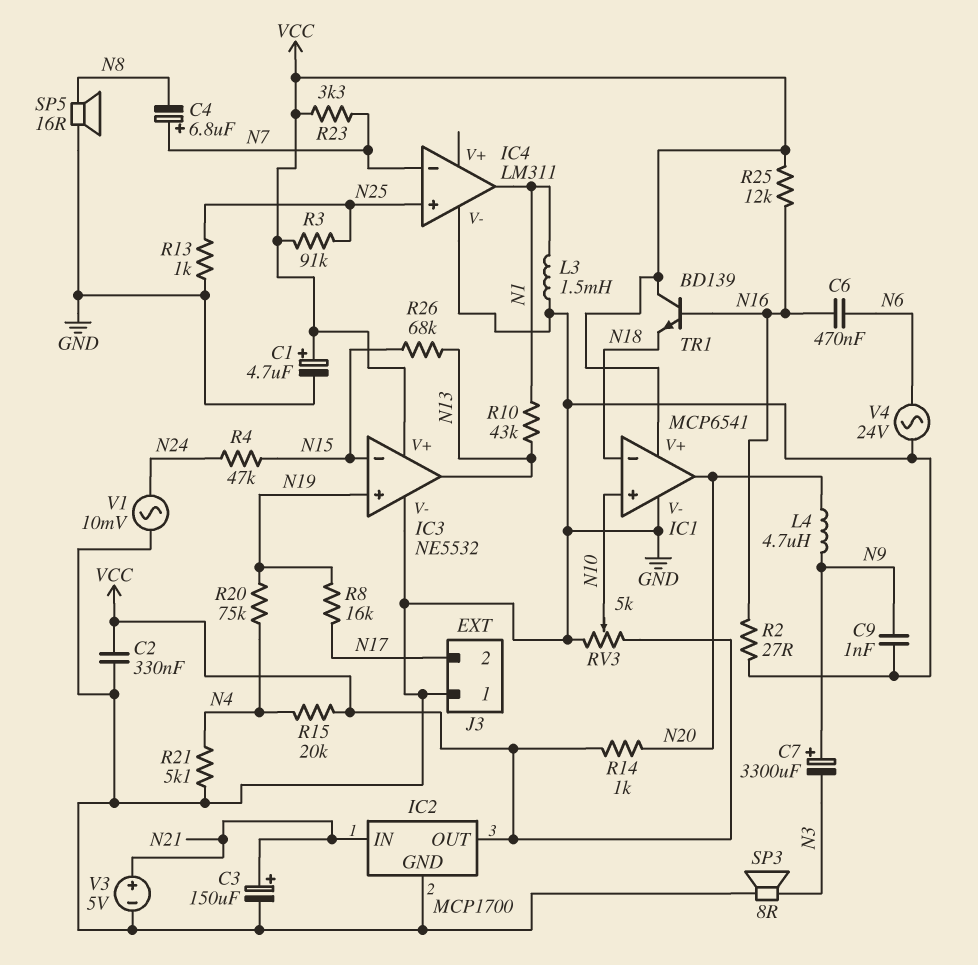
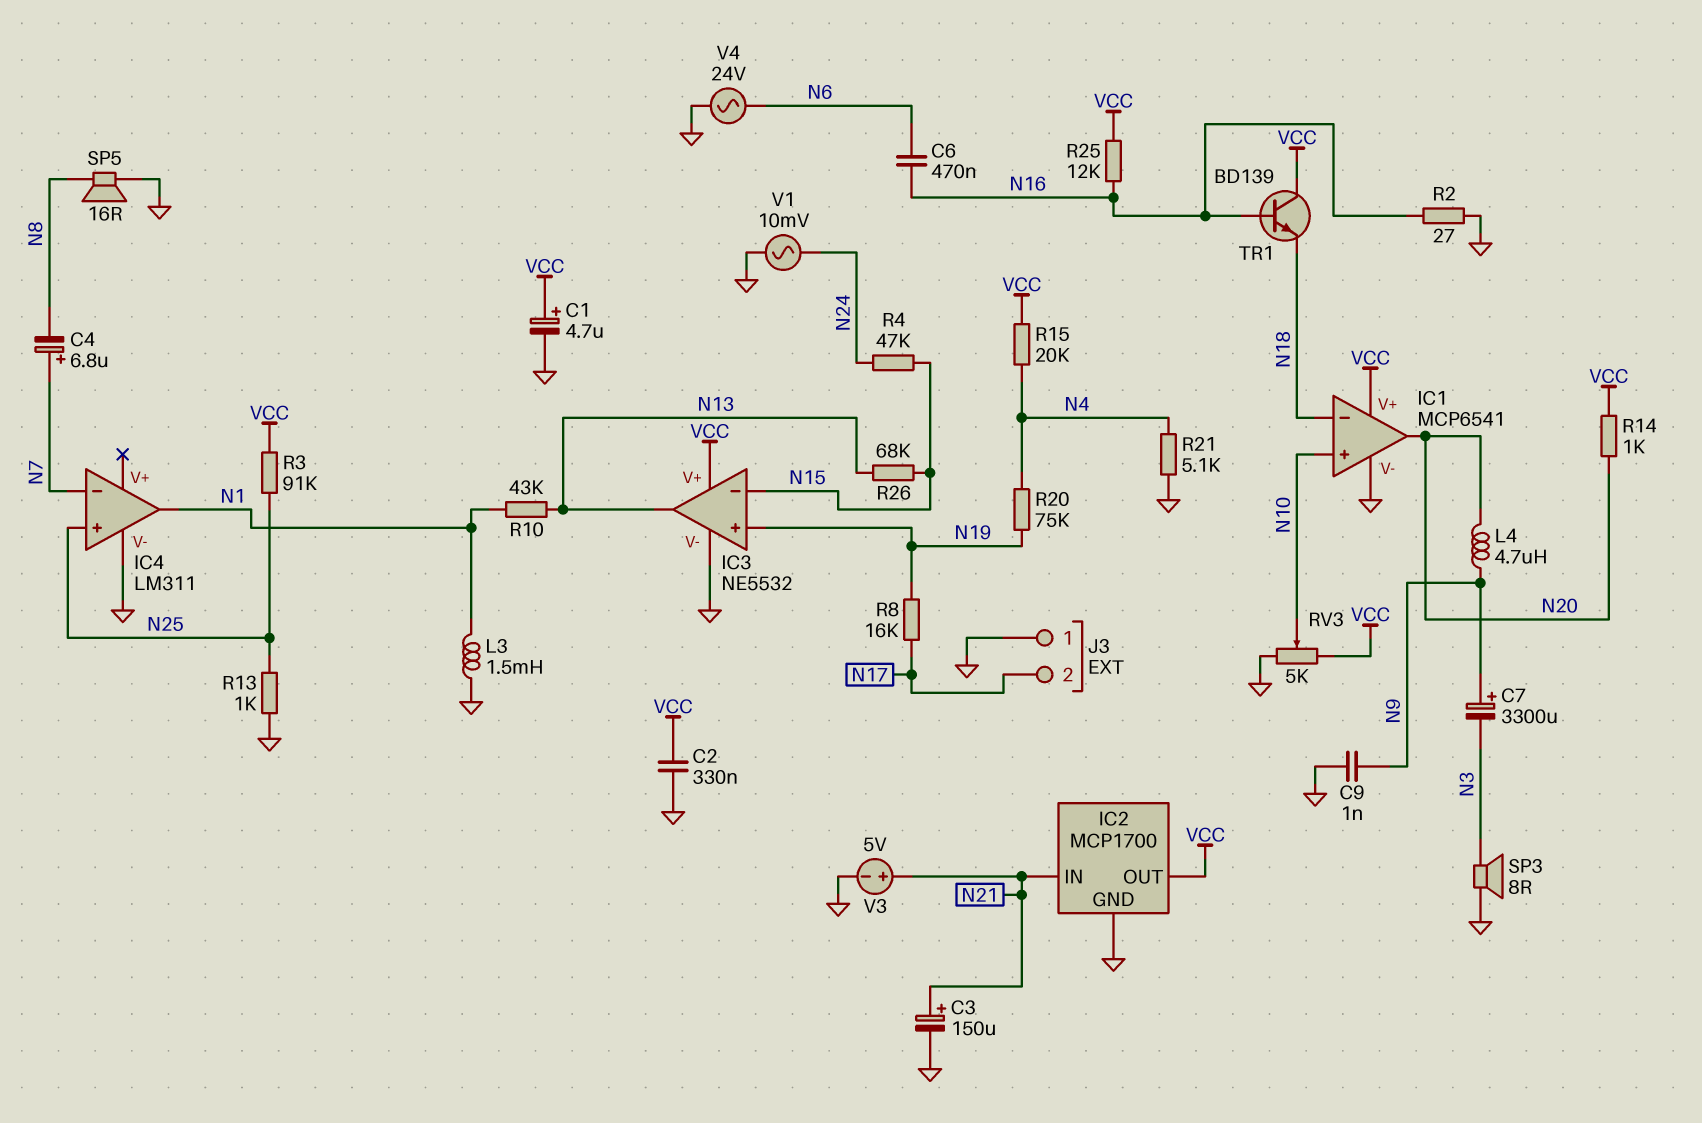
R23: 3.3k (N7, VCC) -> none

